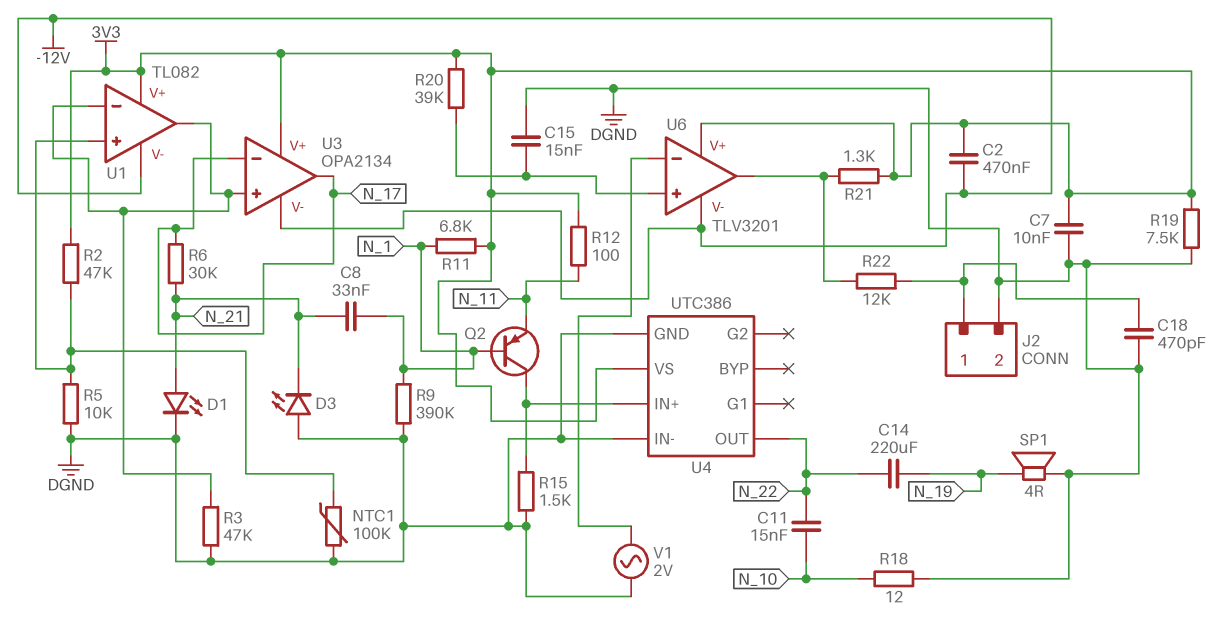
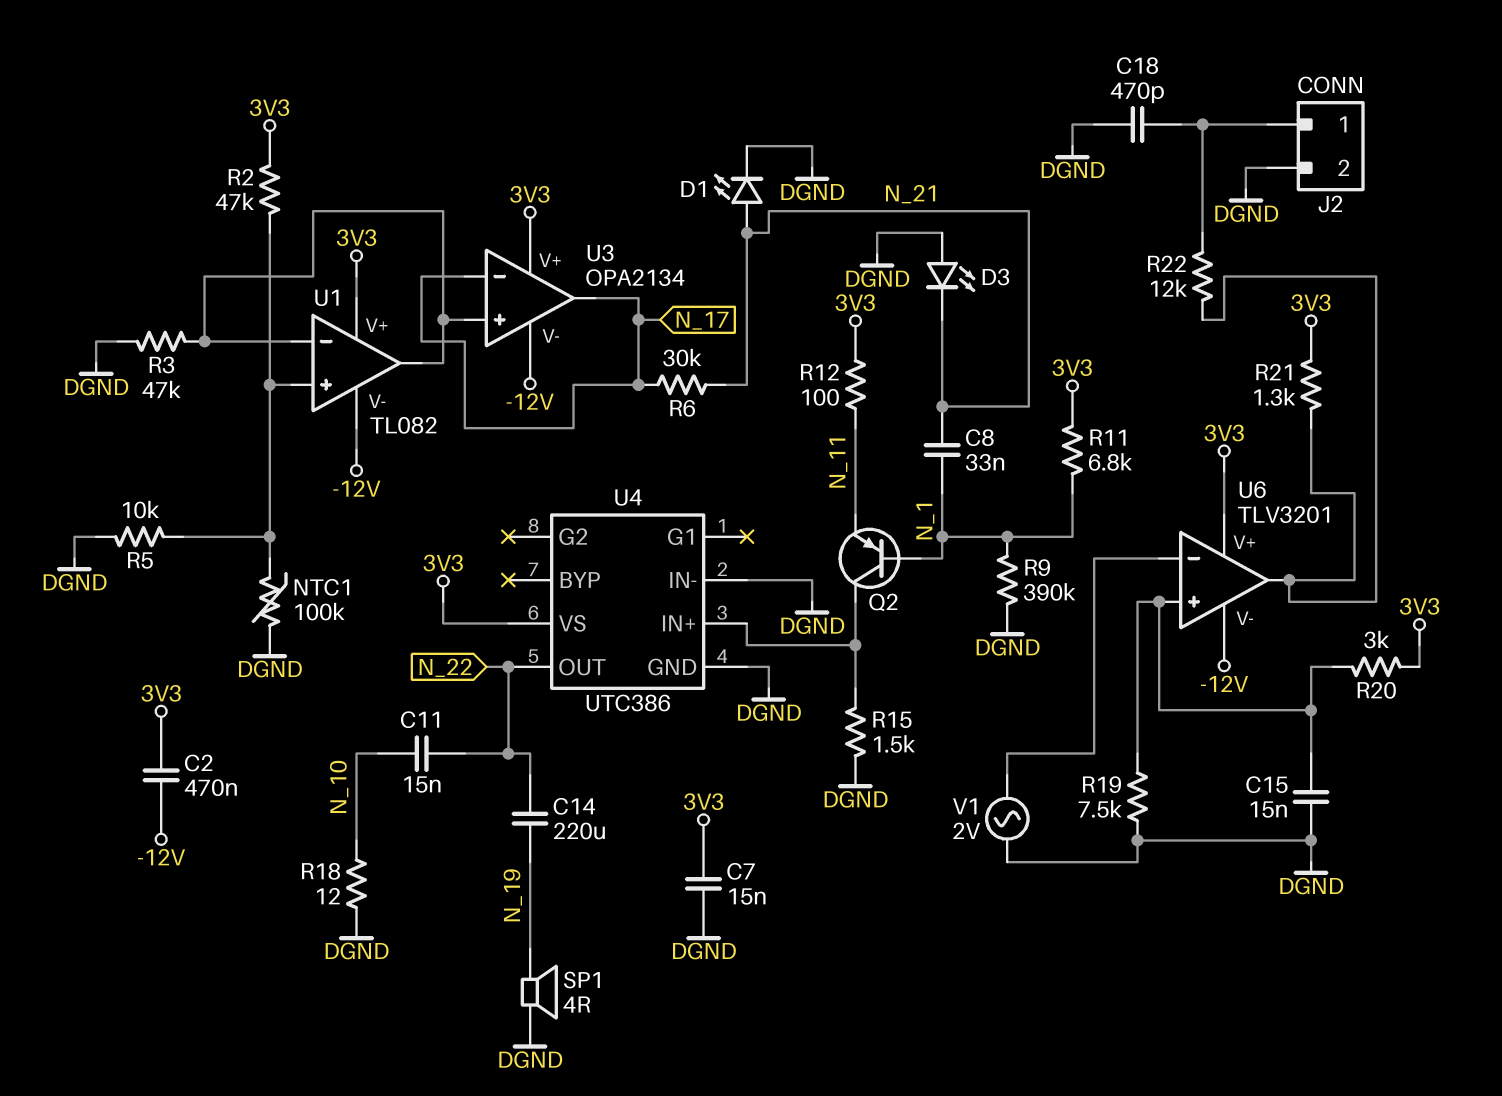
C7: 10nF (3V3, DGND) -> 15nF (3V3, DGND)
R19: 7.5k (3V3, DGND) -> 7.5k (DGND, U6/in+)
R20: 39k (3V3, U6/in+) -> 3k (3V3, U6/in+)

